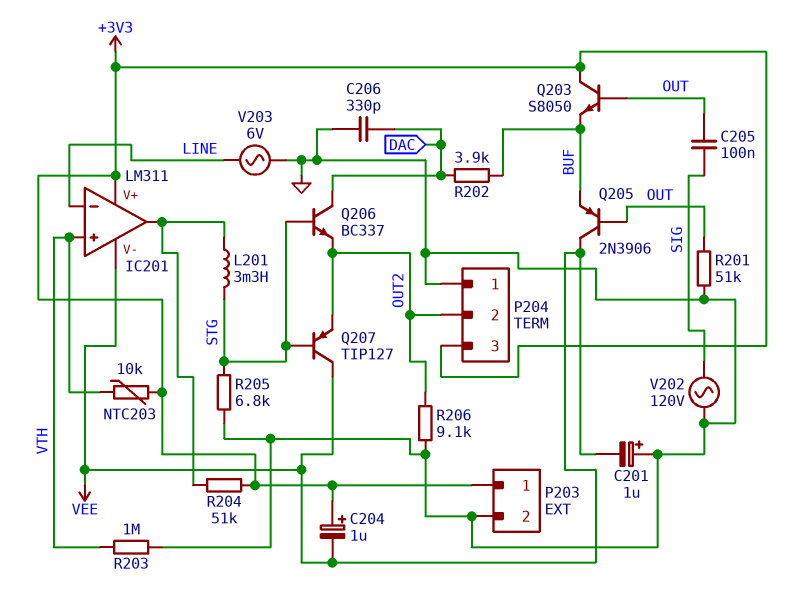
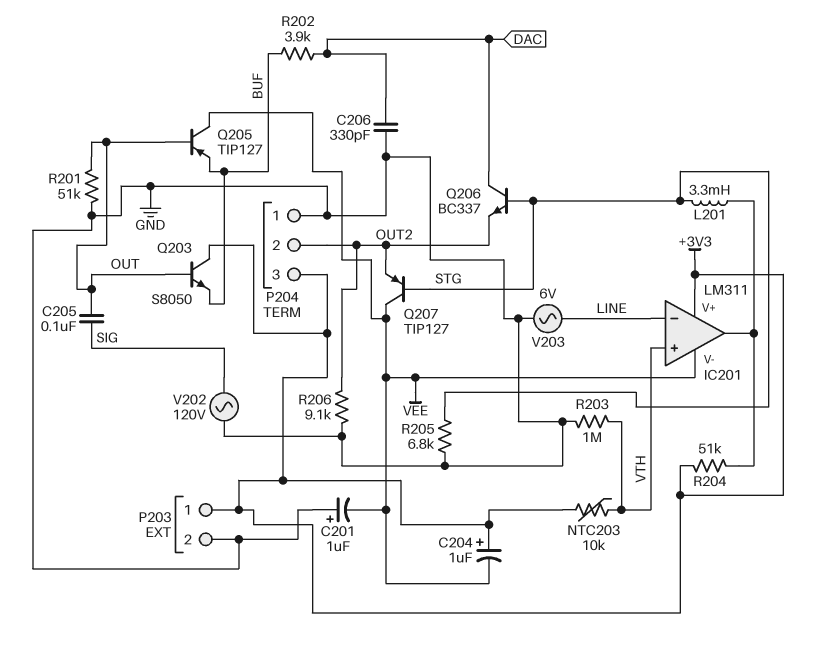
Q205: PNP 2N3906 (B OUT, C VEE, E BUF) -> PNP TIP127 (B OUT, C VEE, E BUF)

